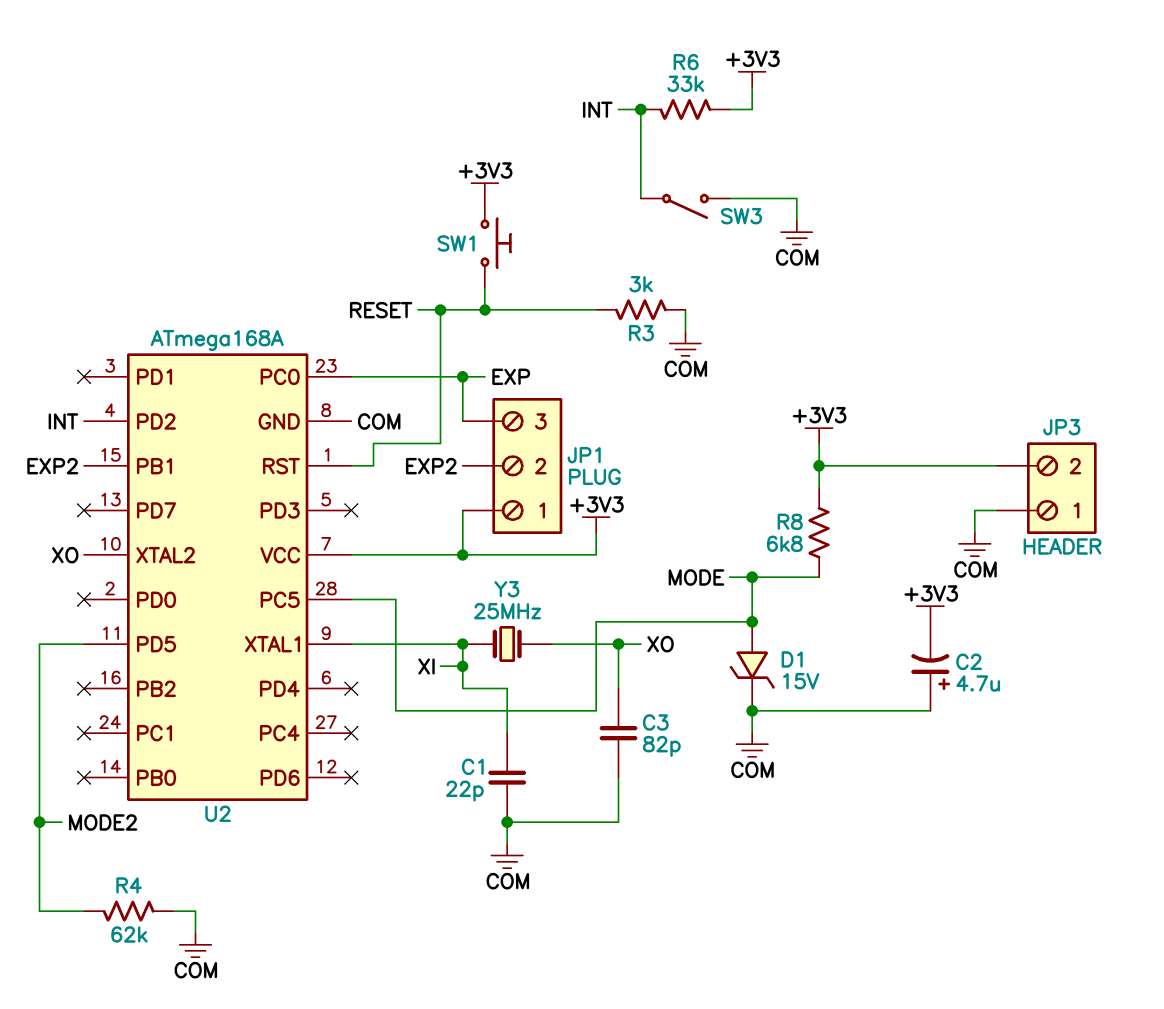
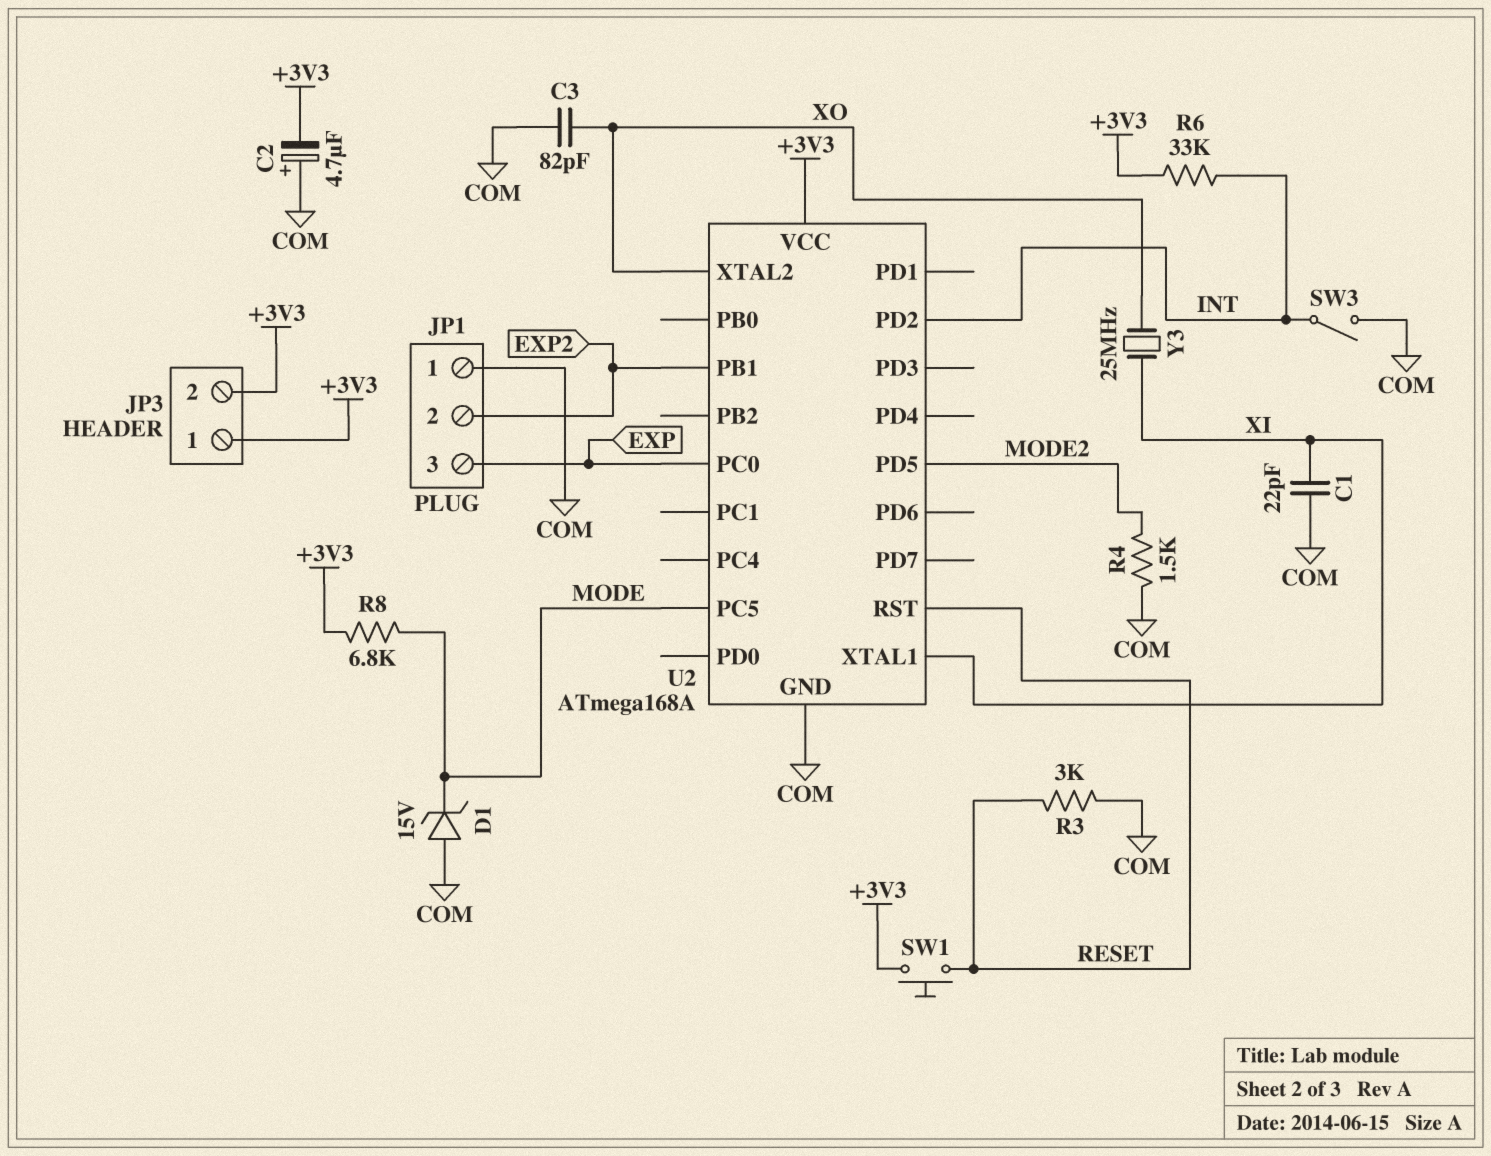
D1: zener 15V (A MODE, K COM) -> zener 15V (A COM, K MODE)
JP1 pin 1: +3V3 -> COM
JP3 pin 1: COM -> +3V3
R4: 62k (COM, MODE2) -> 1.5k (COM, MODE2)

